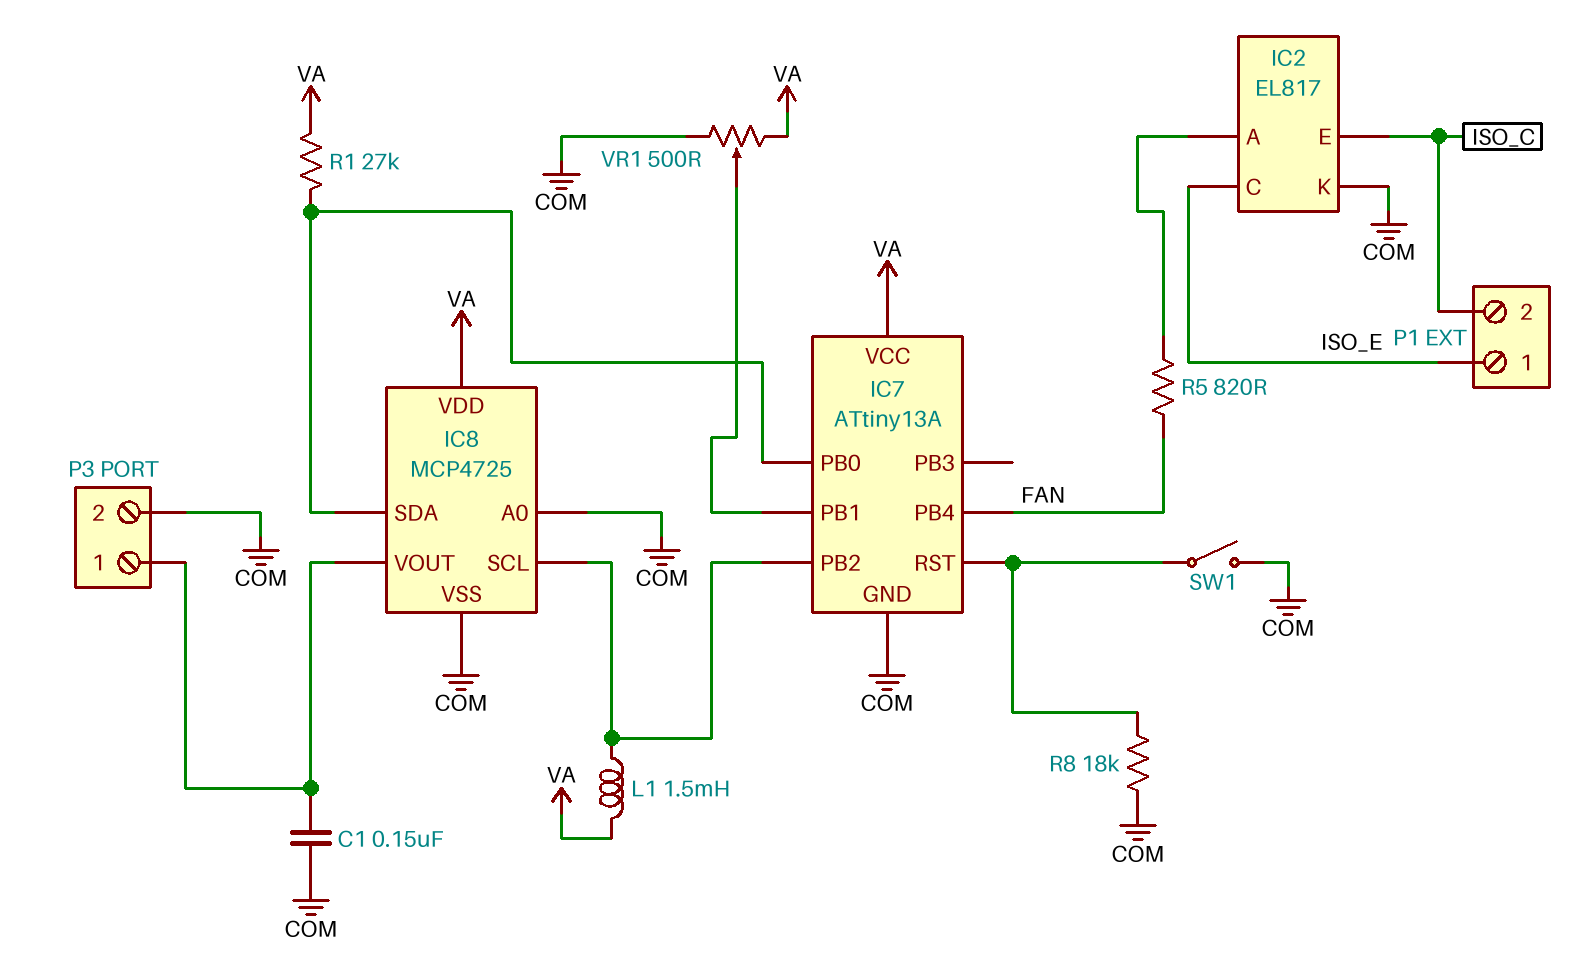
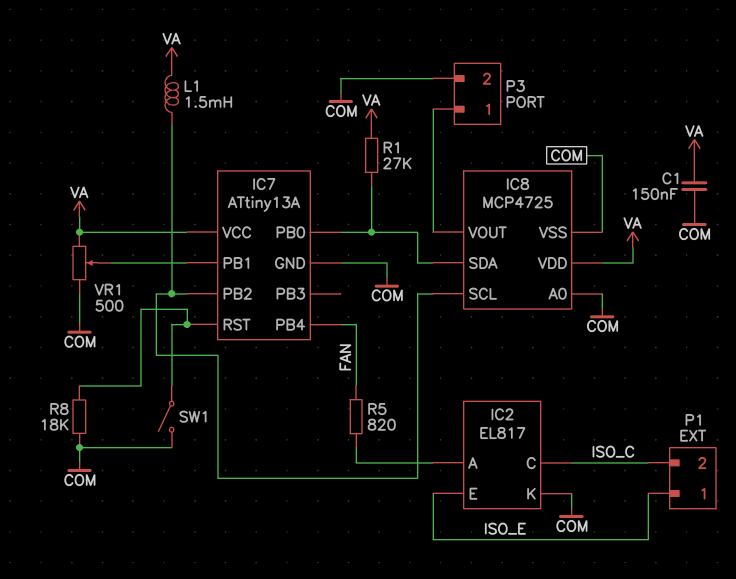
C1: 150nF (COM, IC8/VOUT) -> 150nF (COM, VA)
IC2 pin C: ISO_E -> ISO_C
IC2 pin E: ISO_C -> ISO_E

